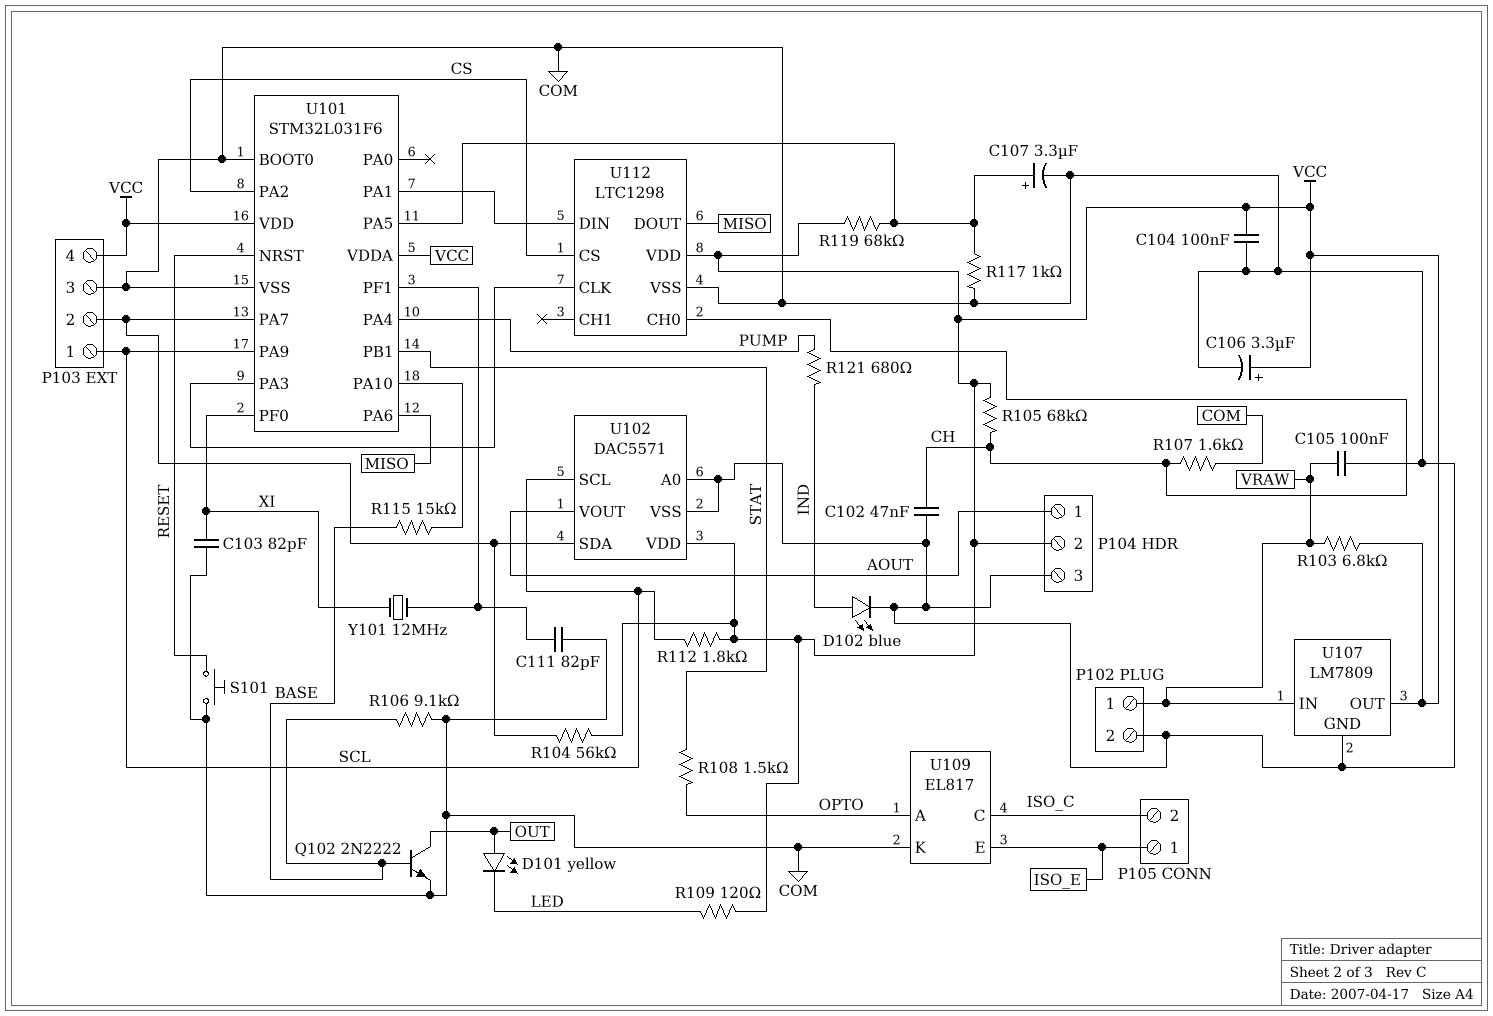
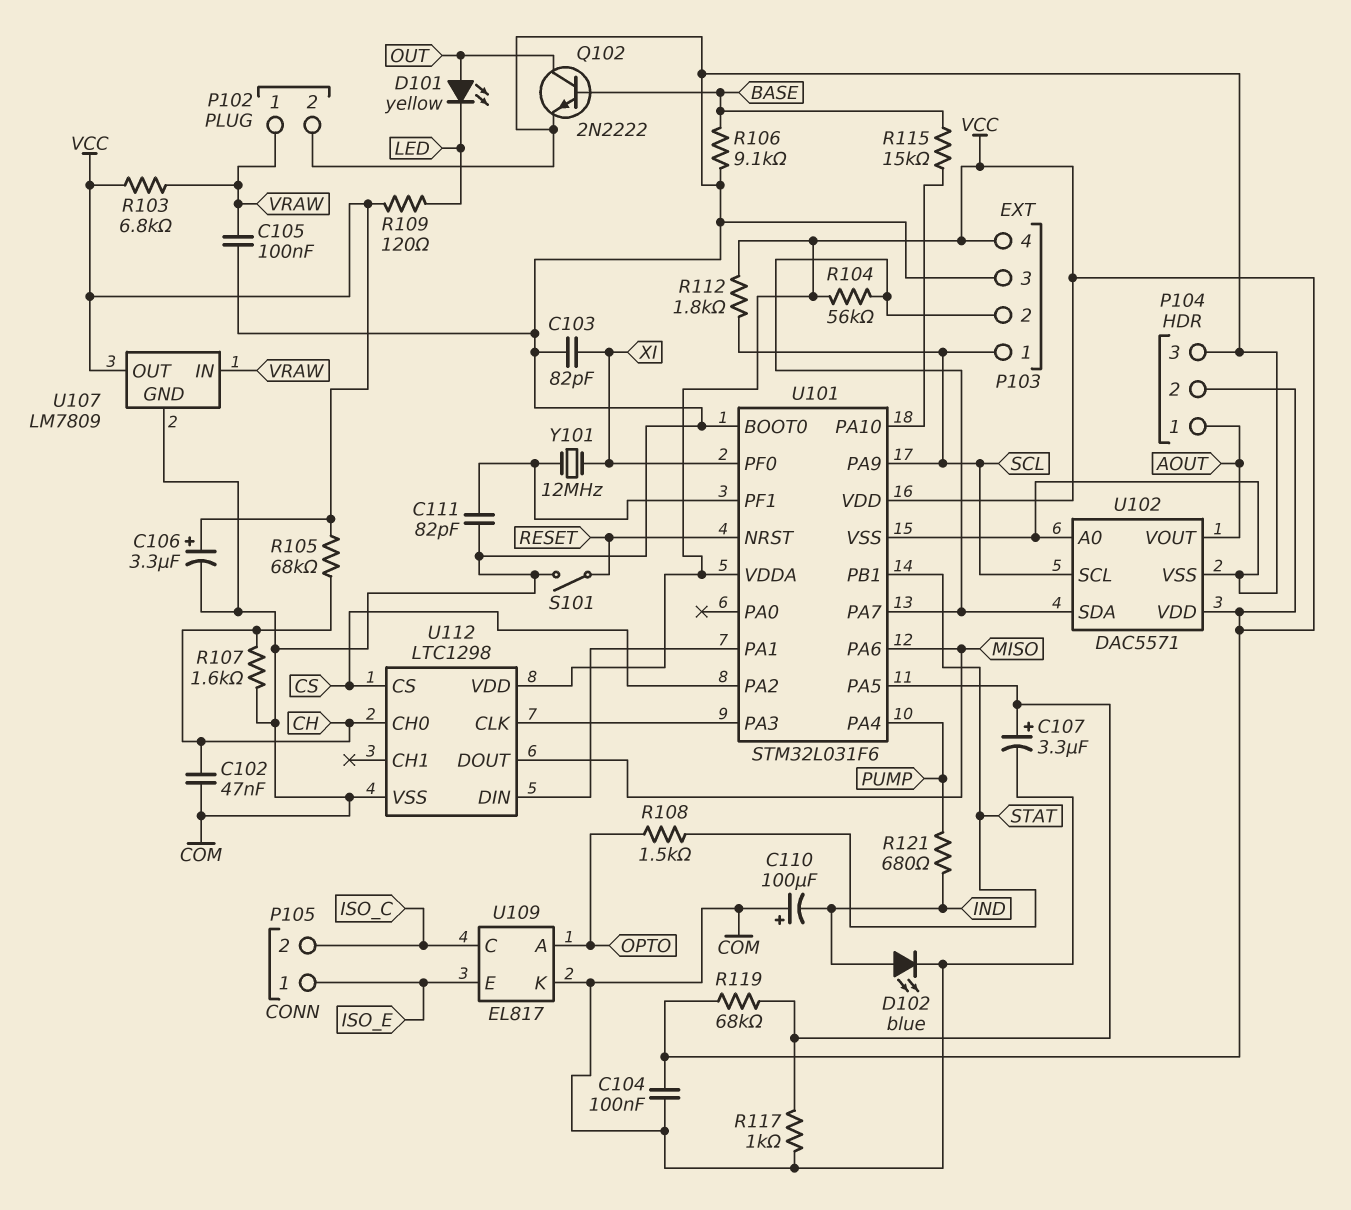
C110: none -> 100uF (plus COM, minus IND)
S101: button (COM, RESET) -> switch (COM, RESET)

